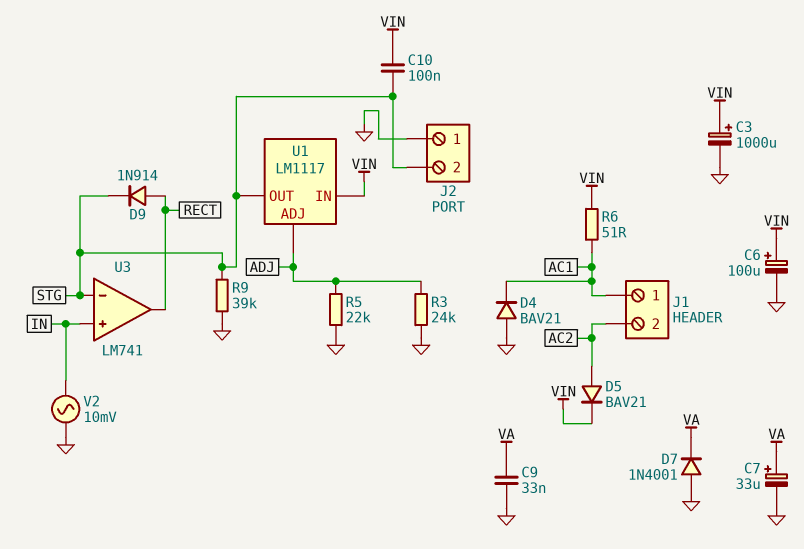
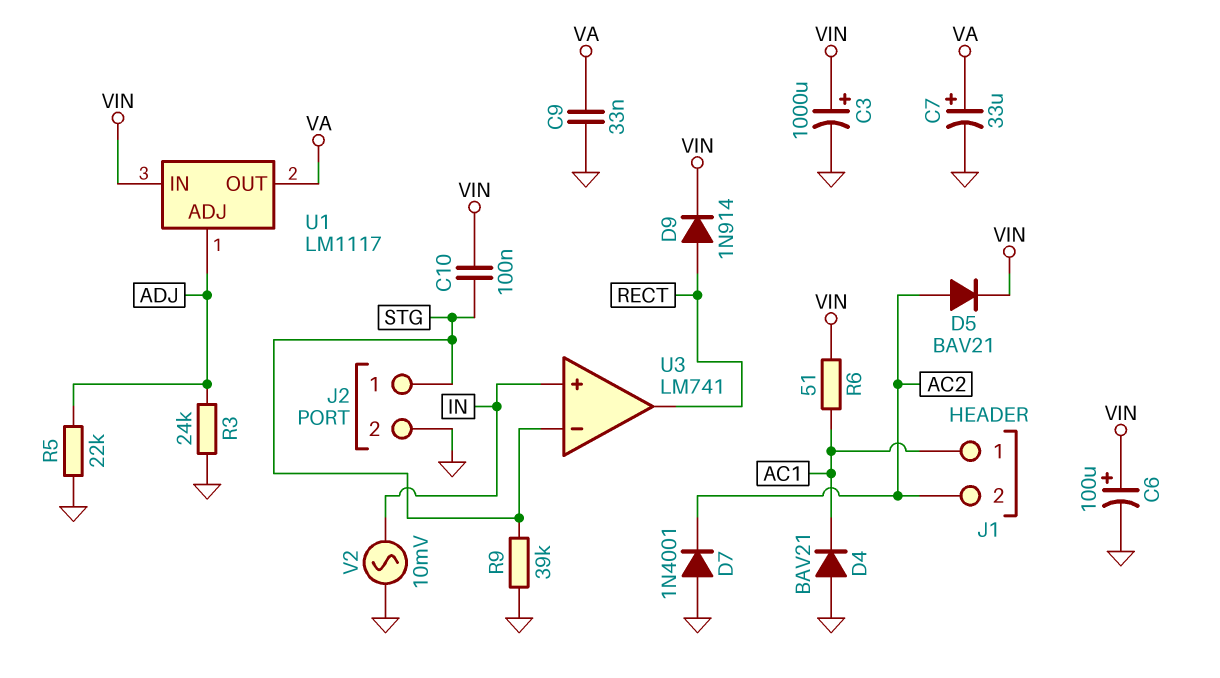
D7: diode 1N4001 (A GND, K VA) -> diode 1N4001 (A GND, K AC2)
D9: diode 1N914 (A RECT, K STG) -> diode 1N914 (A RECT, K VIN)
J2 pin 1: GND -> STG
J2 pin 2: STG -> GND
U1 pin OUT: STG -> VA

